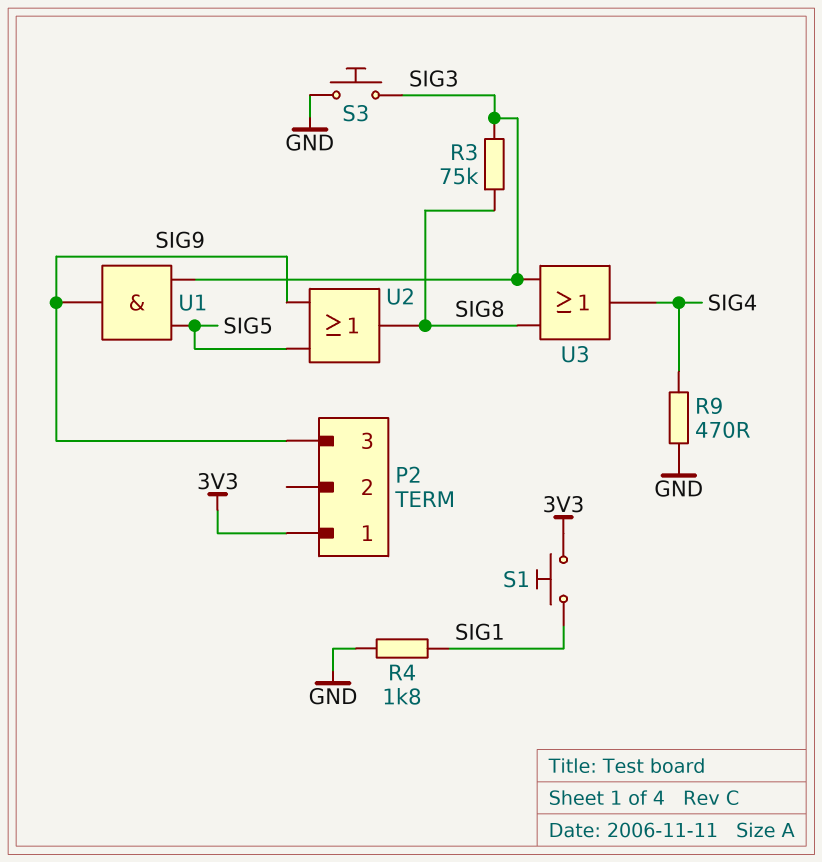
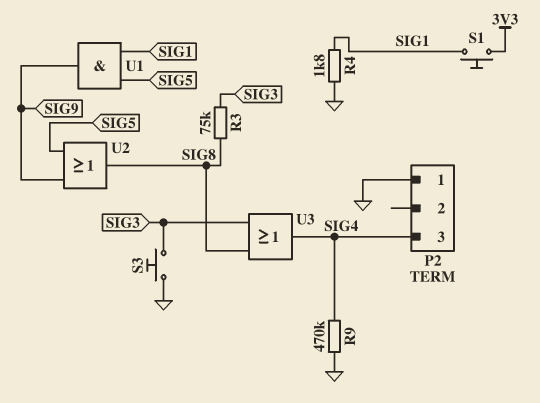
P2 pin 1: 3V3 -> GND
P2 pin 3: SIG9 -> SIG4
R9: 470 (GND, SIG4) -> 470k (GND, SIG4)
U1: AND (in SIG3, in SIG5, out SIG9) -> AND (in SIG1, in SIG5, out SIG9)

